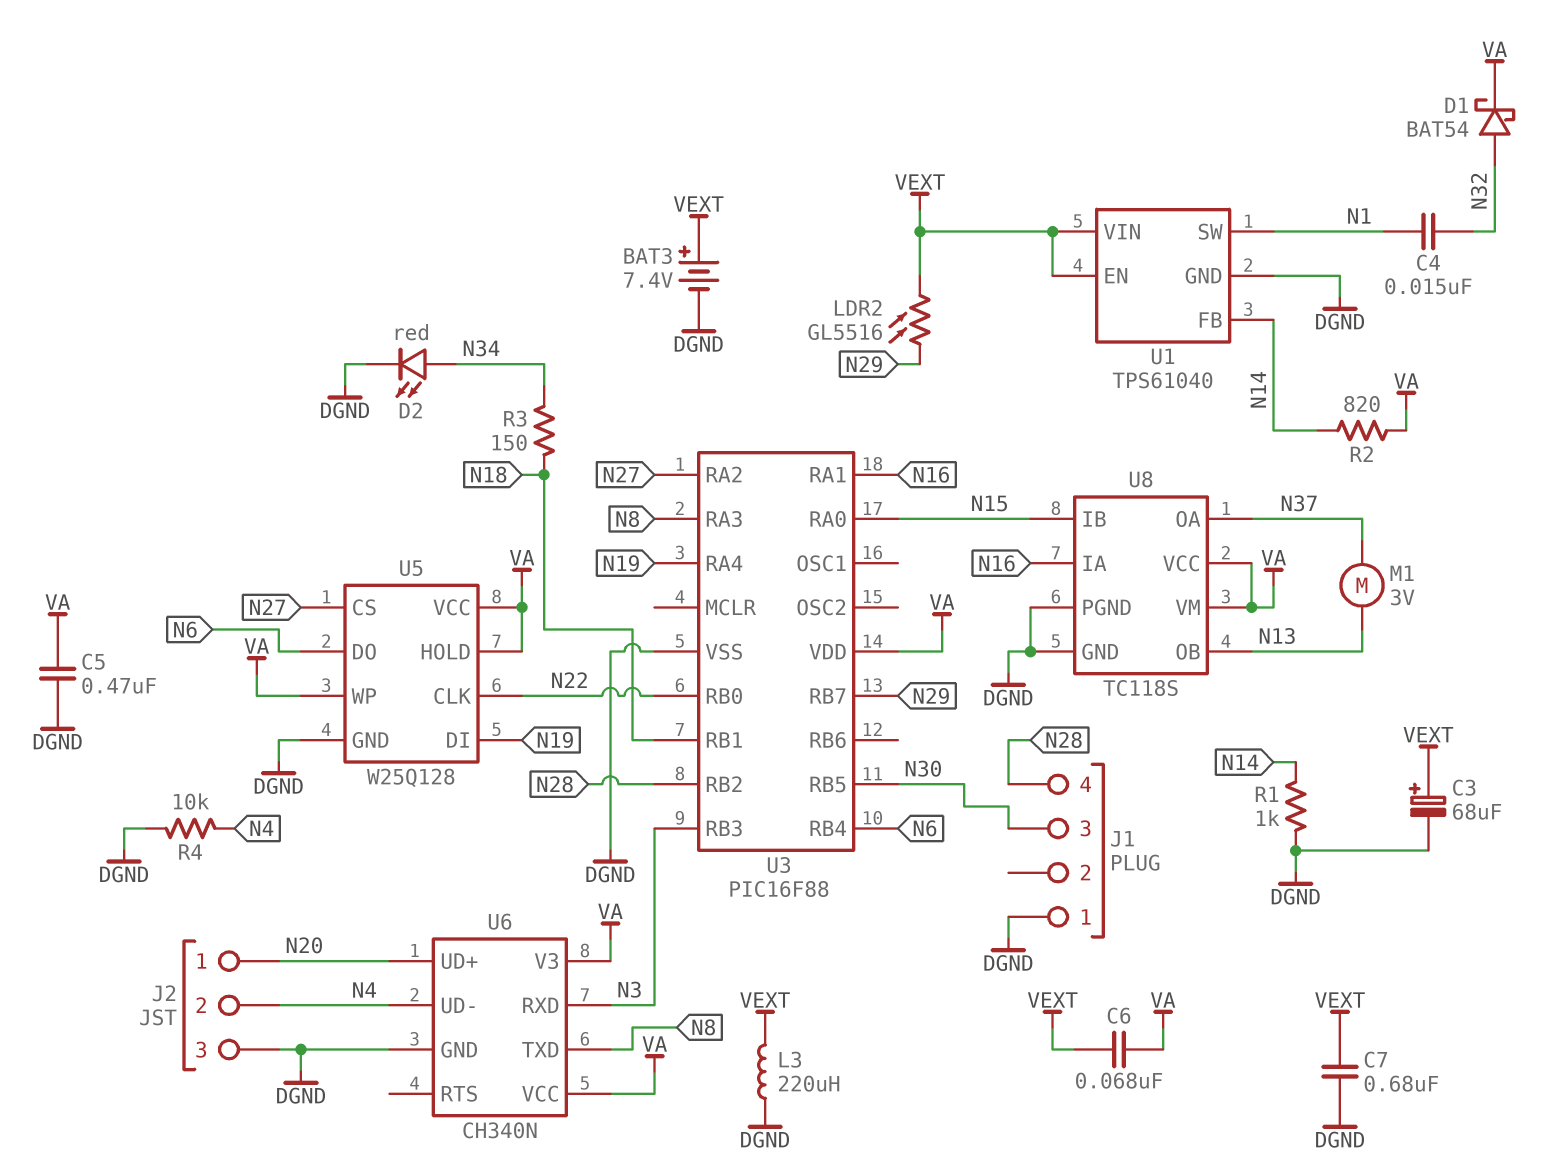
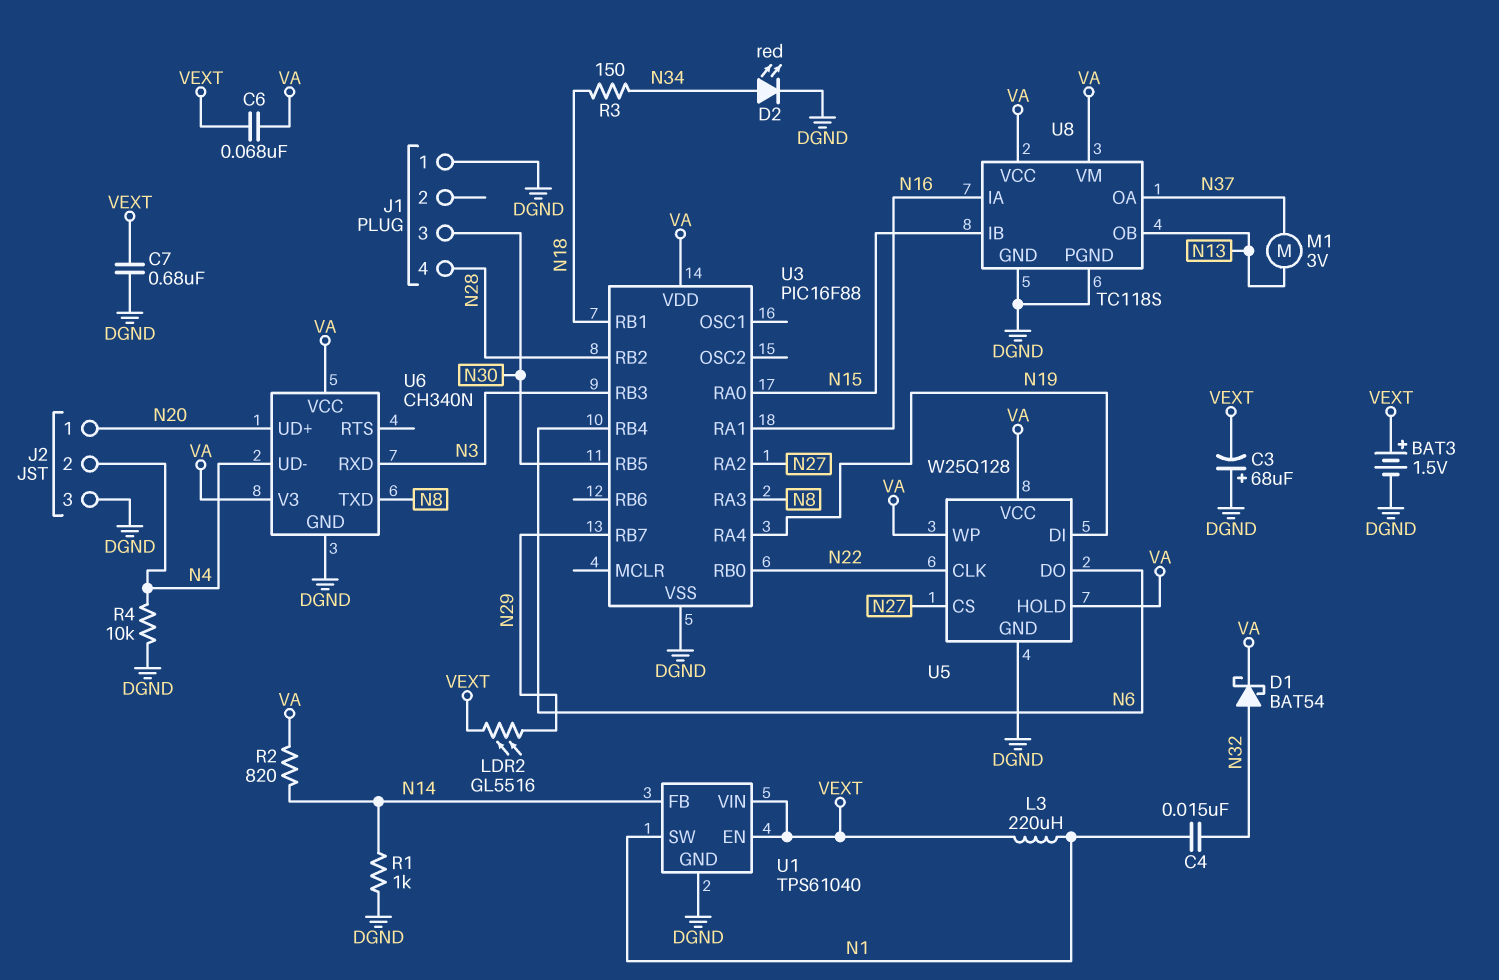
BAT3: 7.4V (plus VEXT, minus DGND) -> 1.5V (plus VEXT, minus DGND)
C3: 68uF (plus VEXT, minus DGND) -> 68uF (plus DGND, minus VEXT)
C5: 470nF (DGND, VA) -> none
L3: 220uH (DGND, VEXT) -> 220uH (N1, VEXT)

